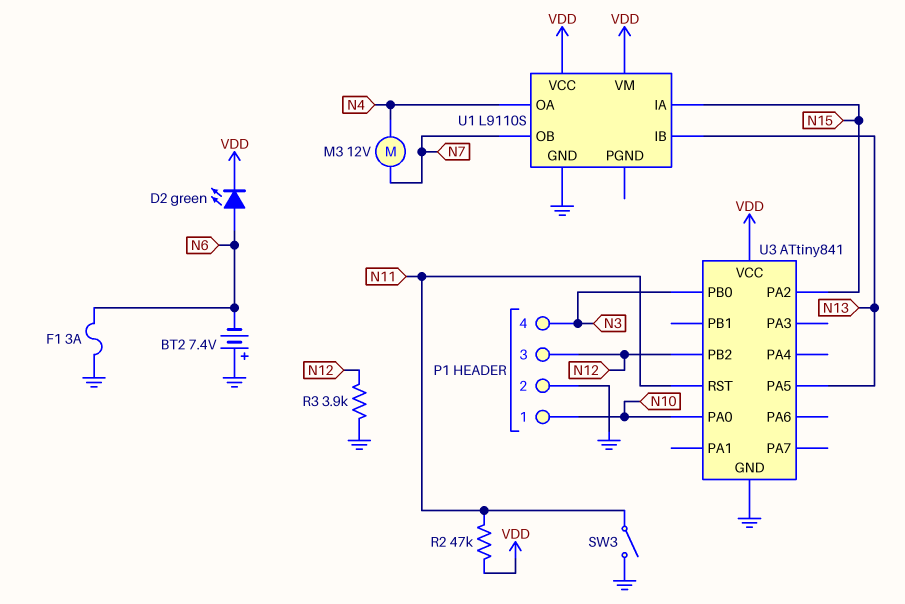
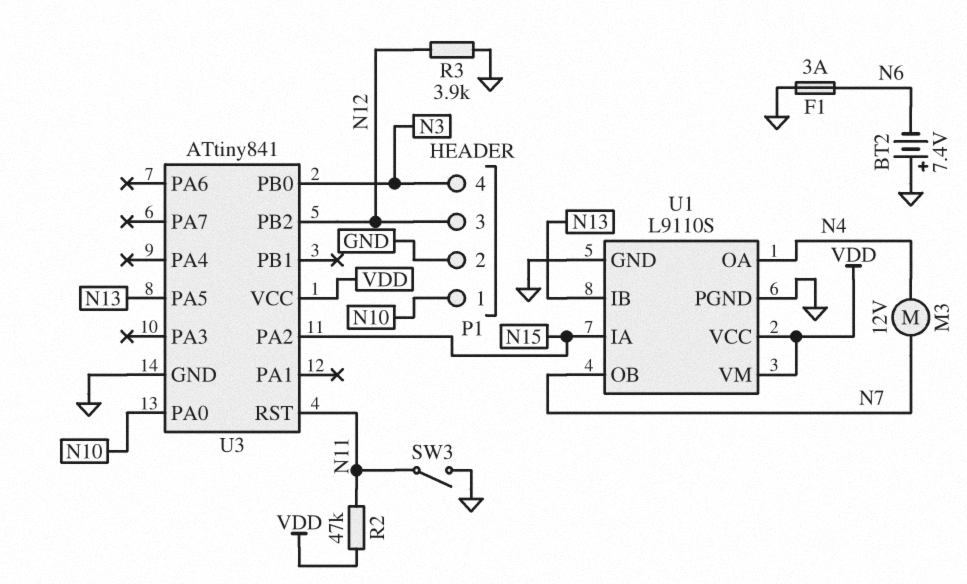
D2: LED green (A N6, K VDD) -> none
U1 pin PGND: none -> GND

